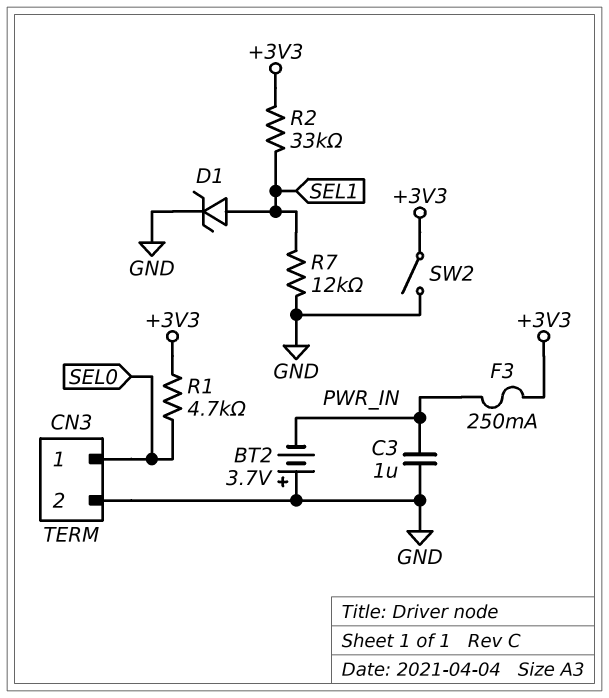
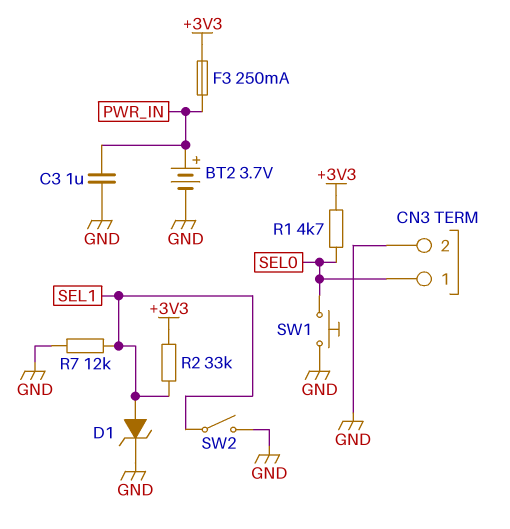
BT2: 3.7V (plus GND, minus PWR_IN) -> 3.7V (plus PWR_IN, minus GND)
SW1: none -> button (GND, SEL0)
SW2: switch (+3V3, GND) -> switch (GND, SEL1)

